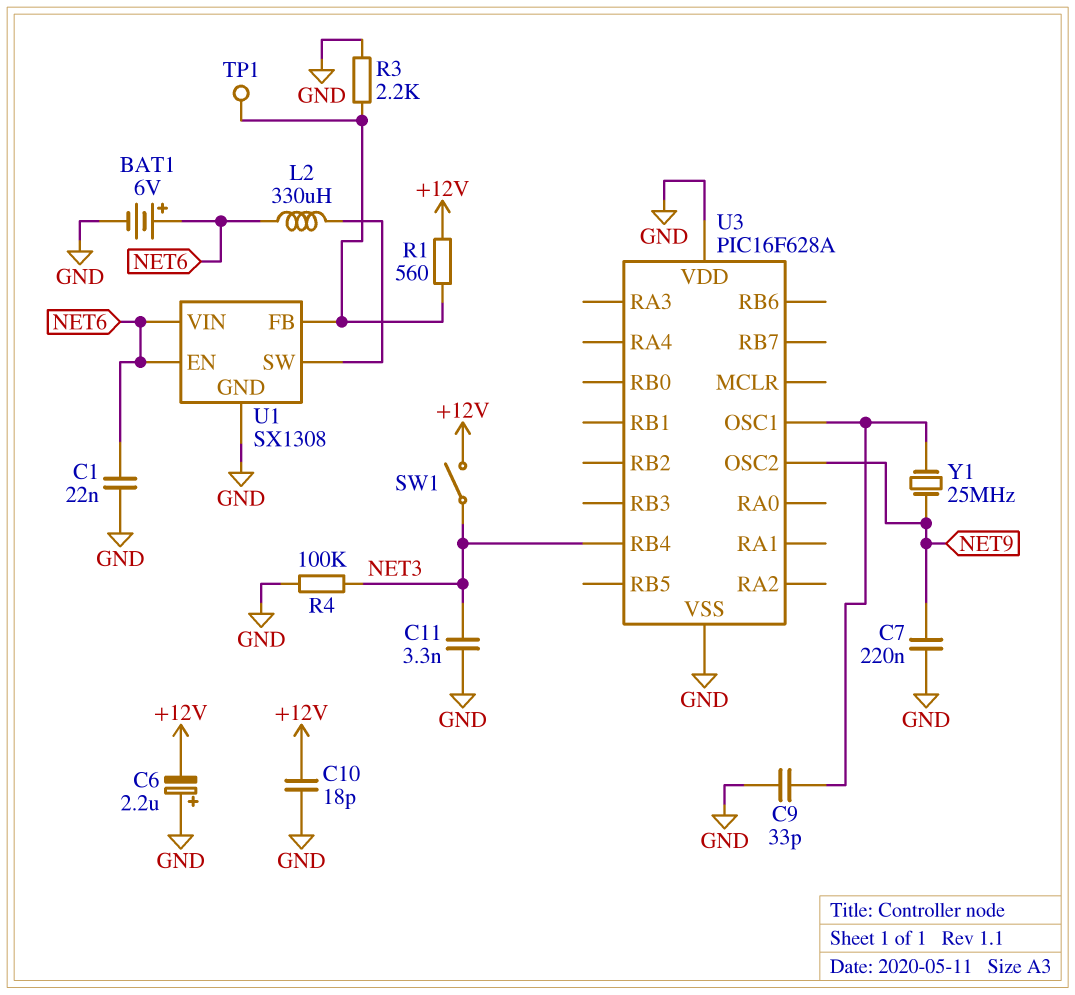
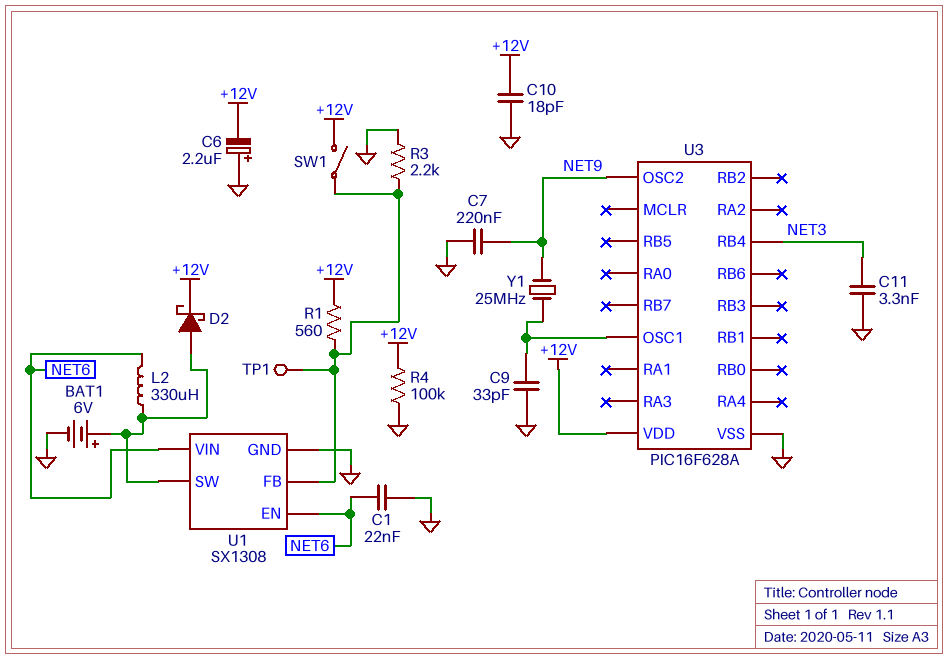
BAT1: 6V (plus NET6, minus GND) -> 6V (plus U1/SW, minus GND)
D2: none -> schottky (A U1/SW, K +12V)
R4: 100k (GND, NET3) -> 100k (+12V, GND)
SW1: switch (+12V, NET3) -> switch (+12V, U1/FB)
U3 pin VDD: GND -> +12V

